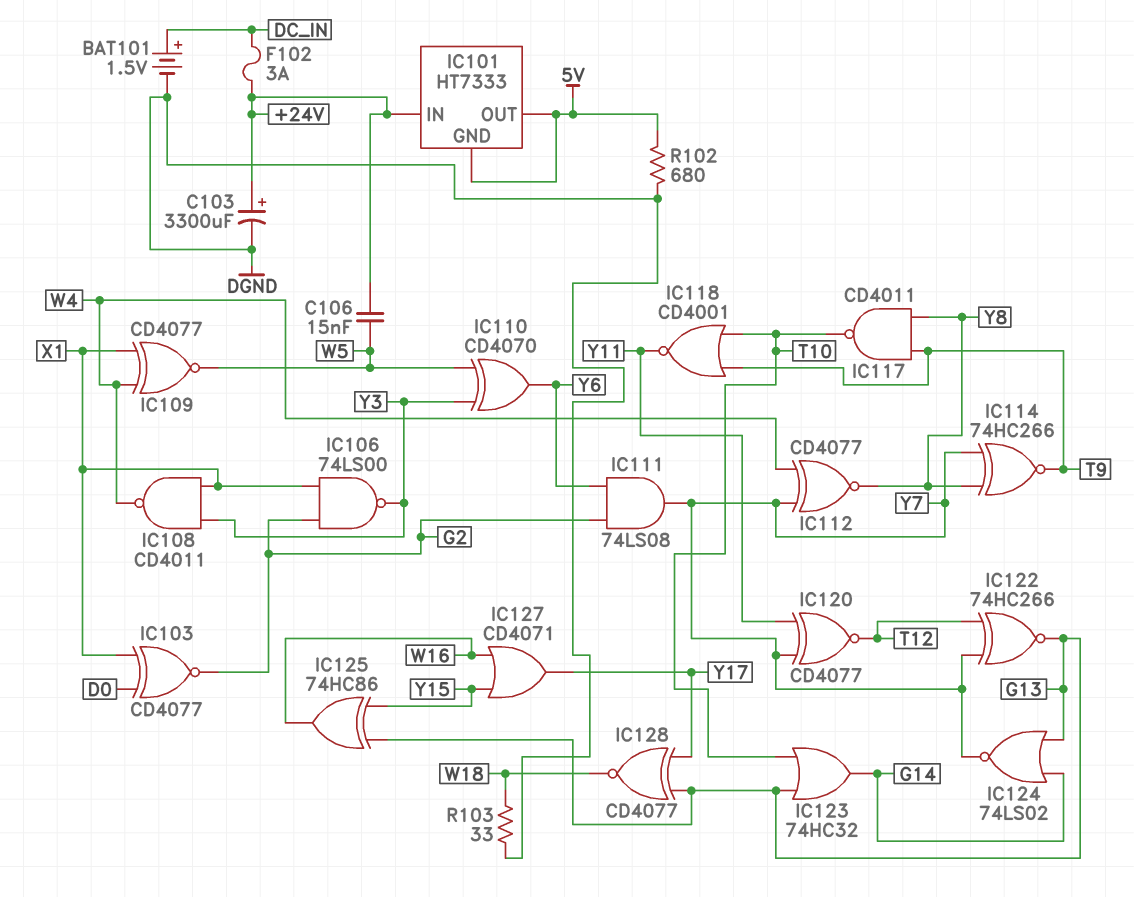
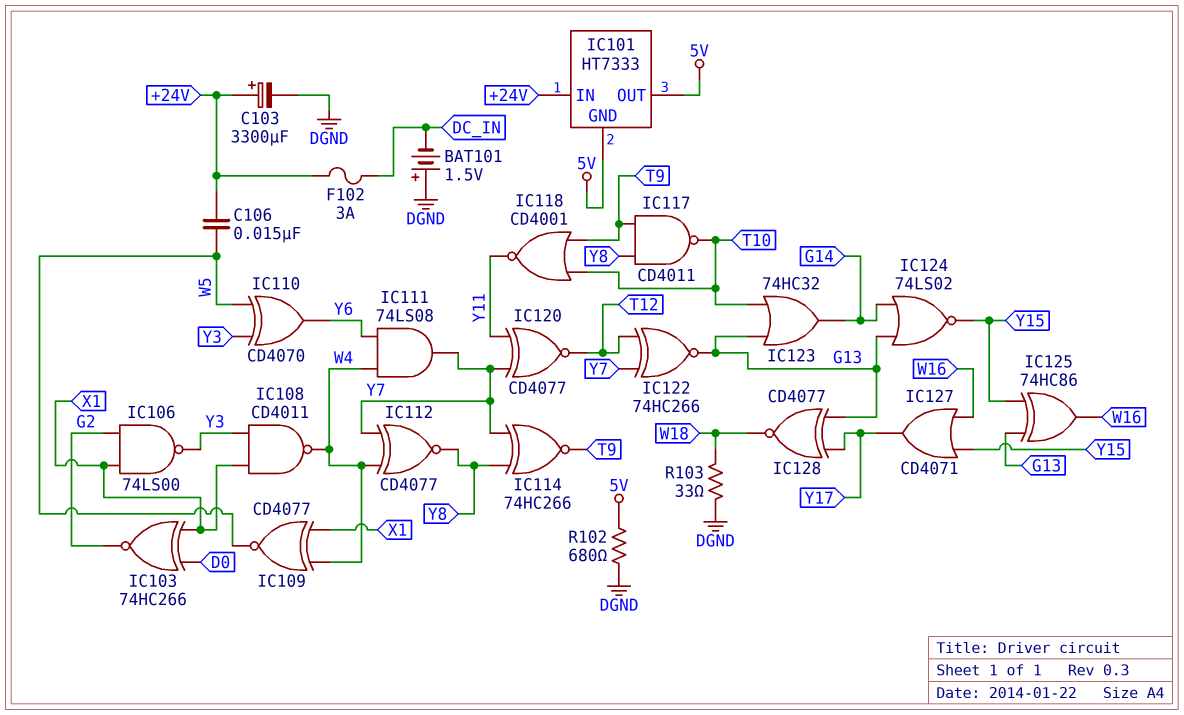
BAT101: 1.5V (plus DC_IN, minus DGND) -> 1.5V (plus DGND, minus DC_IN)
IC103: XNOR CD4077 (in D0, in X1, out G2) -> XNOR 74HC266 (in D0, in X1, out G2)
IC111: AND 74LS08 (in G2, in Y6, out Y7) -> AND 74LS08 (in W4, in Y6, out Y7)
IC124: NOR 74LS02 (in G13, in G14, out Y7) -> NOR 74LS02 (in G13, in G14, out Y15)

